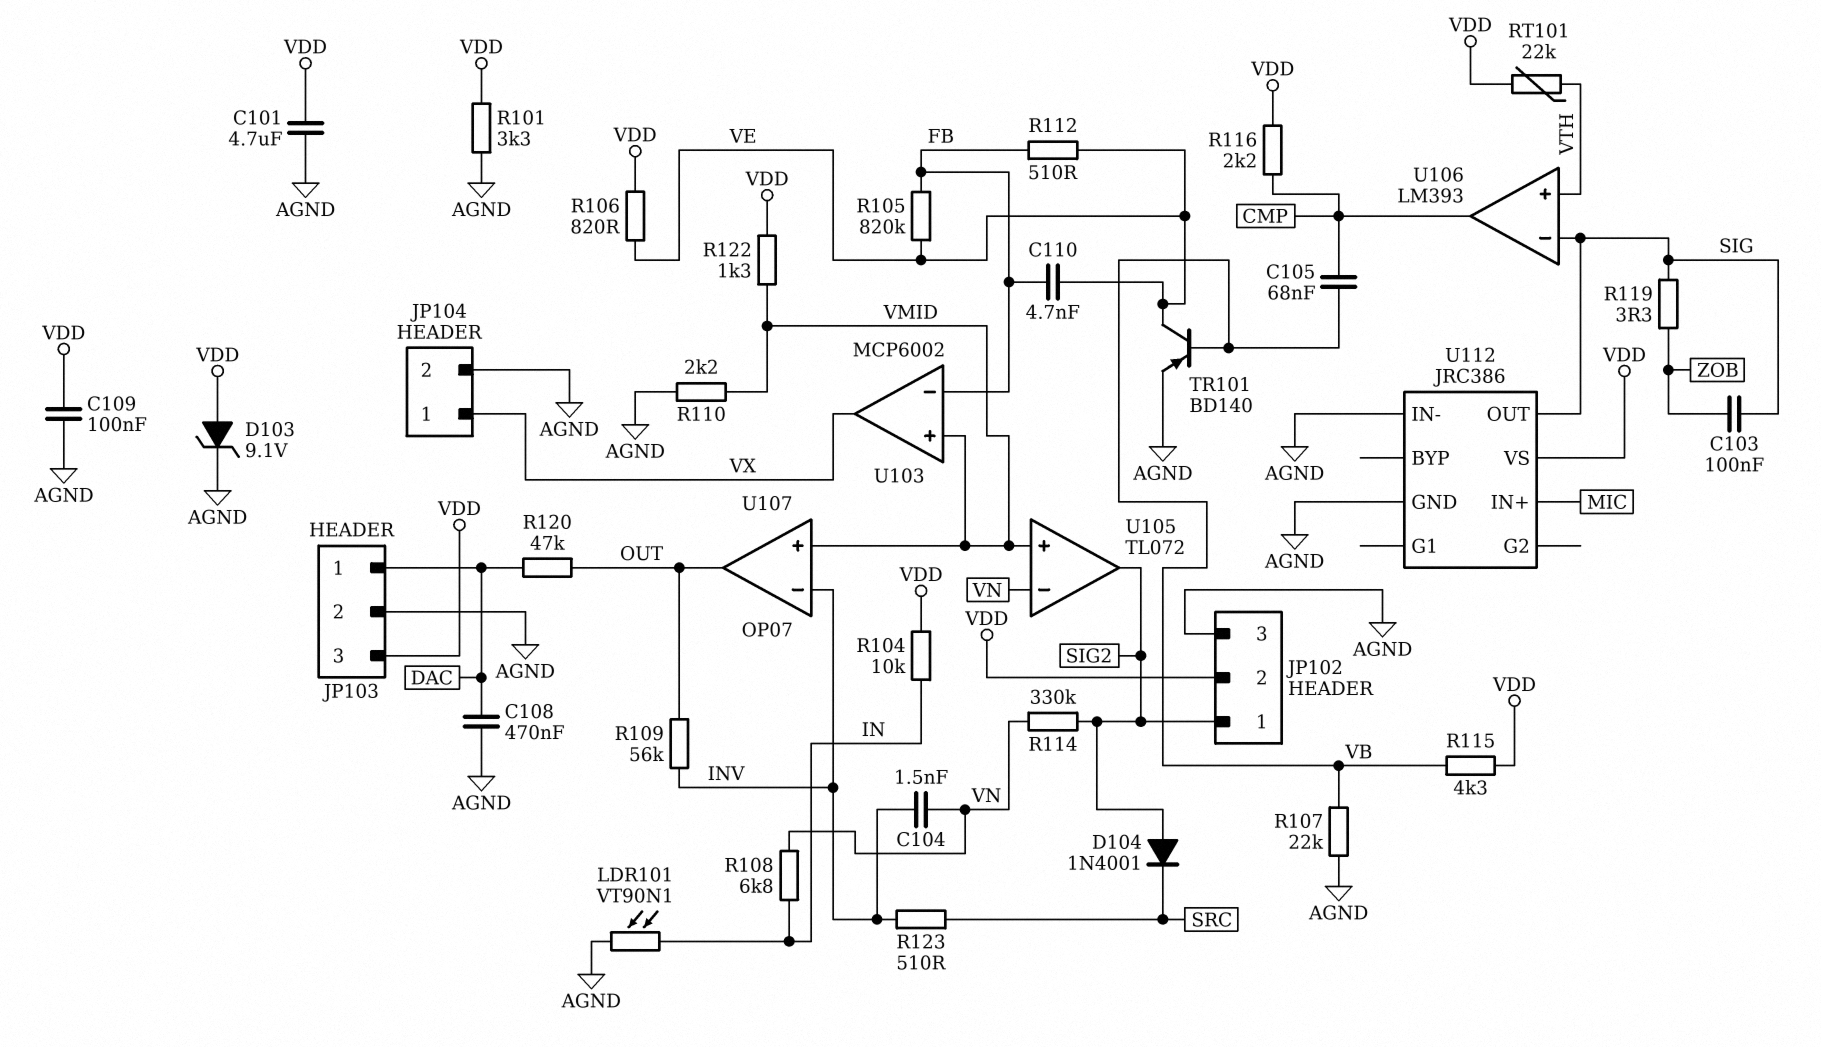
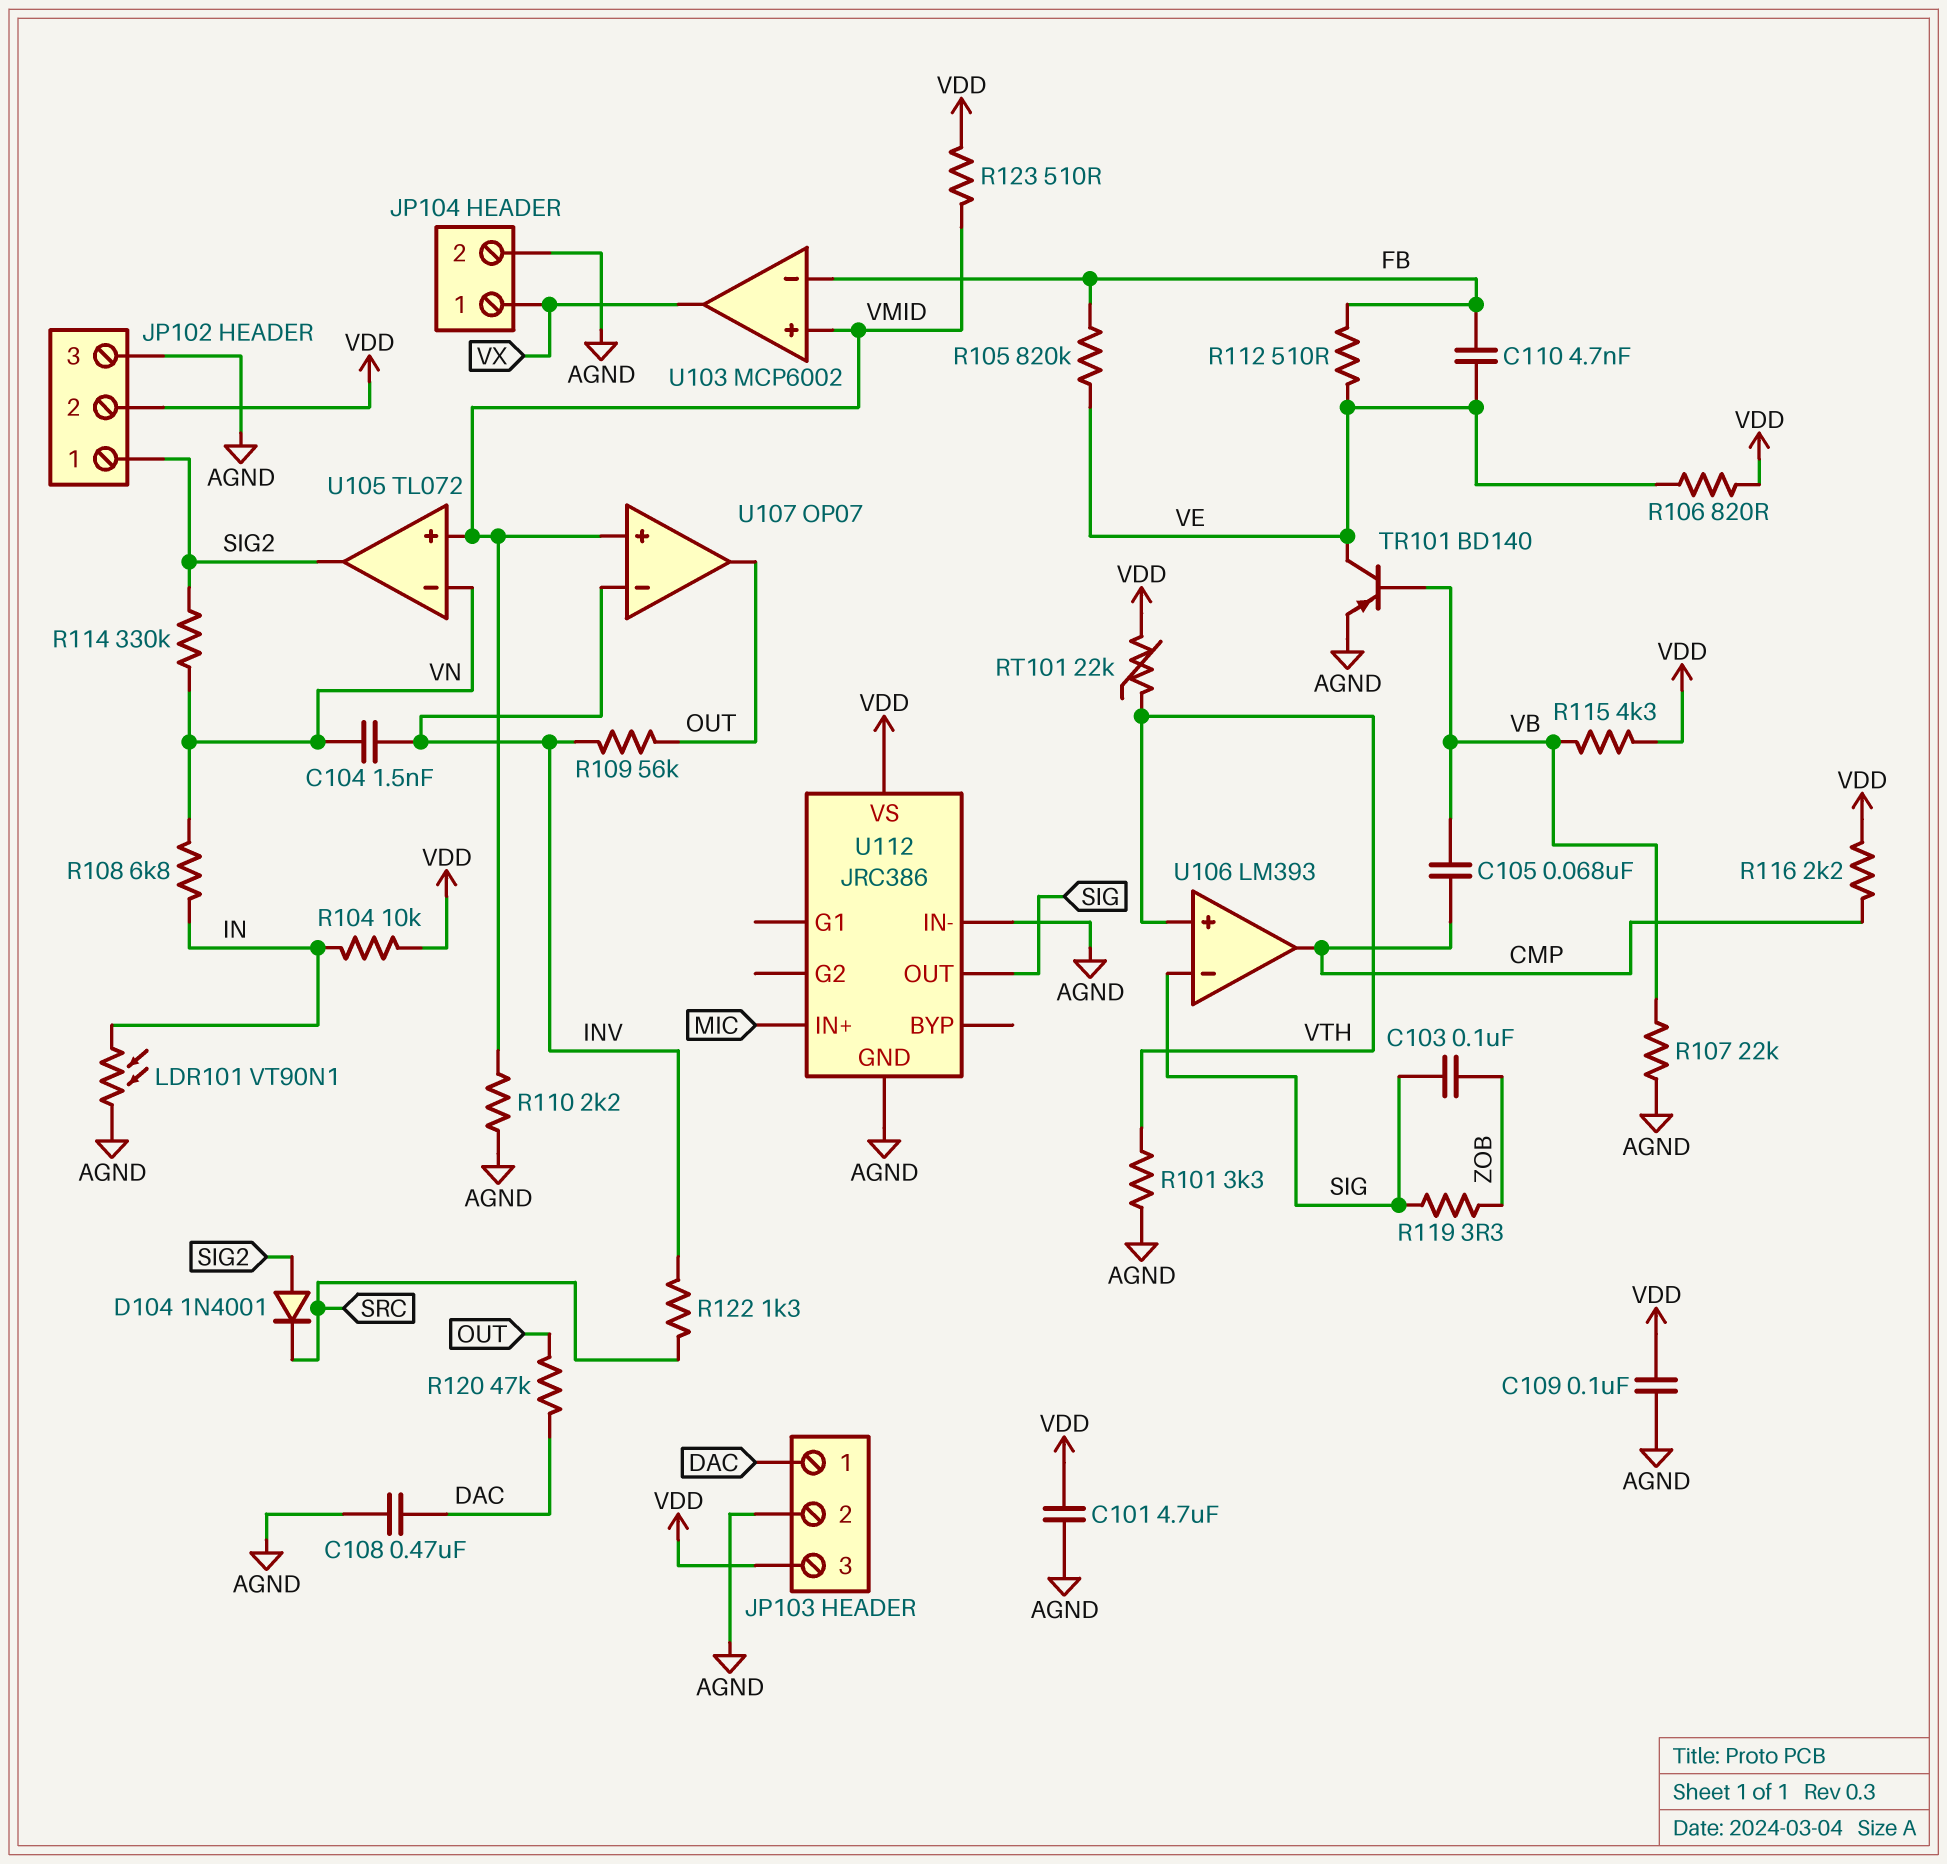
D103: zener 9.1V (A VDD, K AGND) -> none
R101: 3.3k (AGND, VDD) -> 3.3k (AGND, VTH)
R122: 1.3k (VDD, VMID) -> 1.3k (INV, SRC)
R123: 510 (INV, SRC) -> 510 (VDD, VMID)

